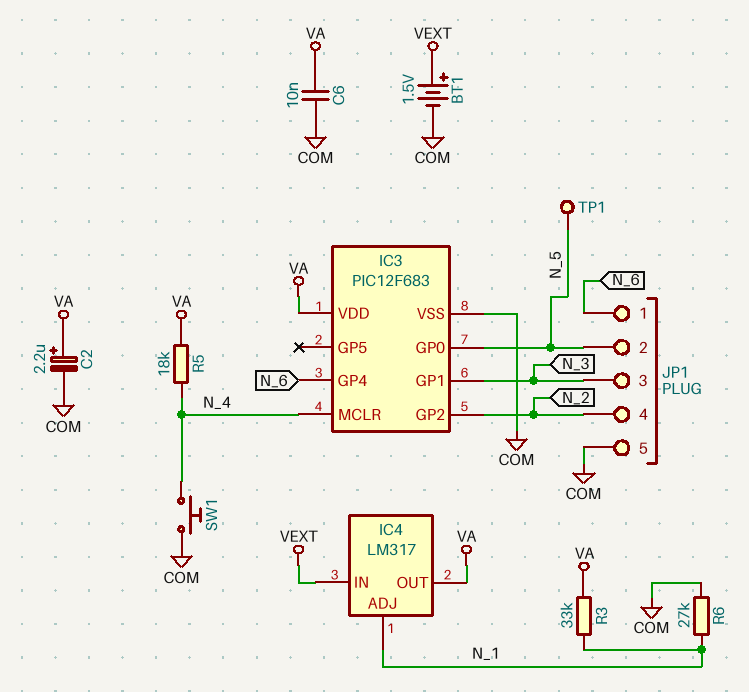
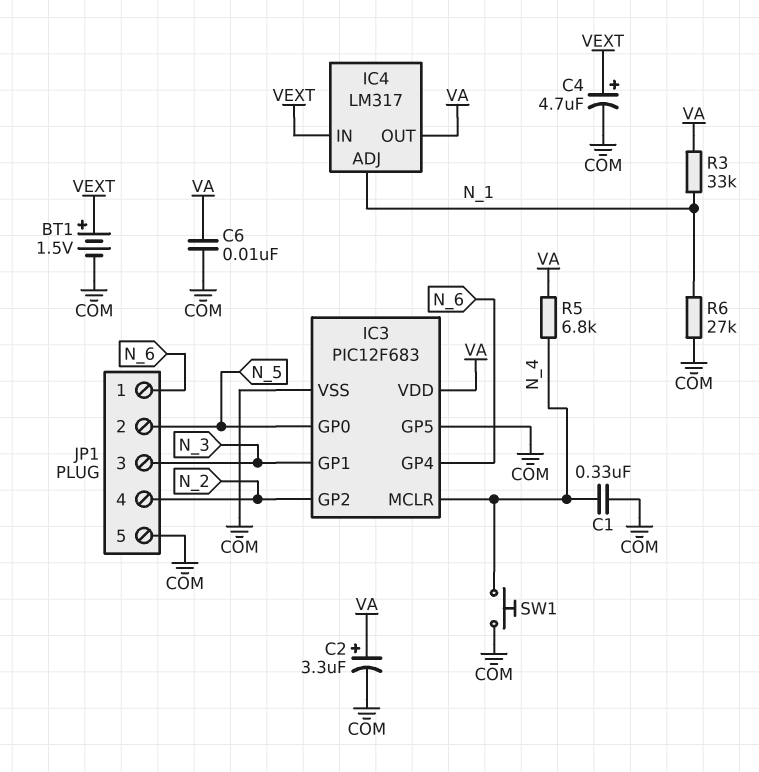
C1: none -> 330nF (COM, N_4)
C2: 2.2uF (plus VA, minus COM) -> 3.3uF (plus VA, minus COM)
C4: none -> 4.7uF (plus VEXT, minus COM)
IC3 pin GP5: none -> COM
R5: 18k (N_4, VA) -> 6.8k (N_4, VA)
TP1: test point (N_5) -> none

